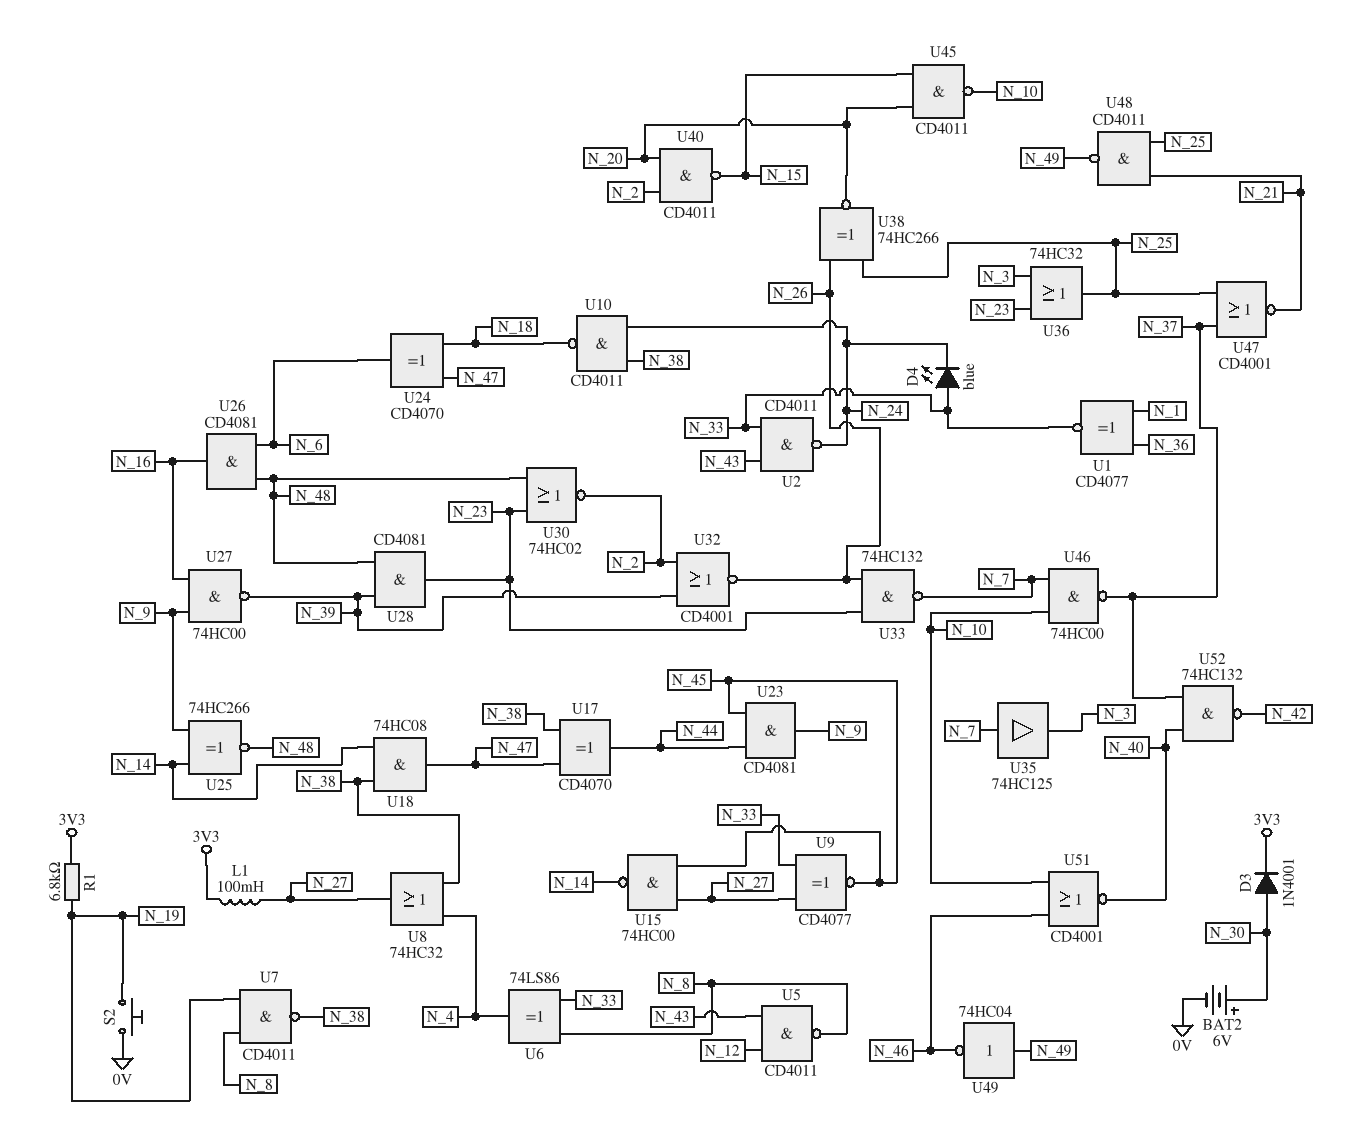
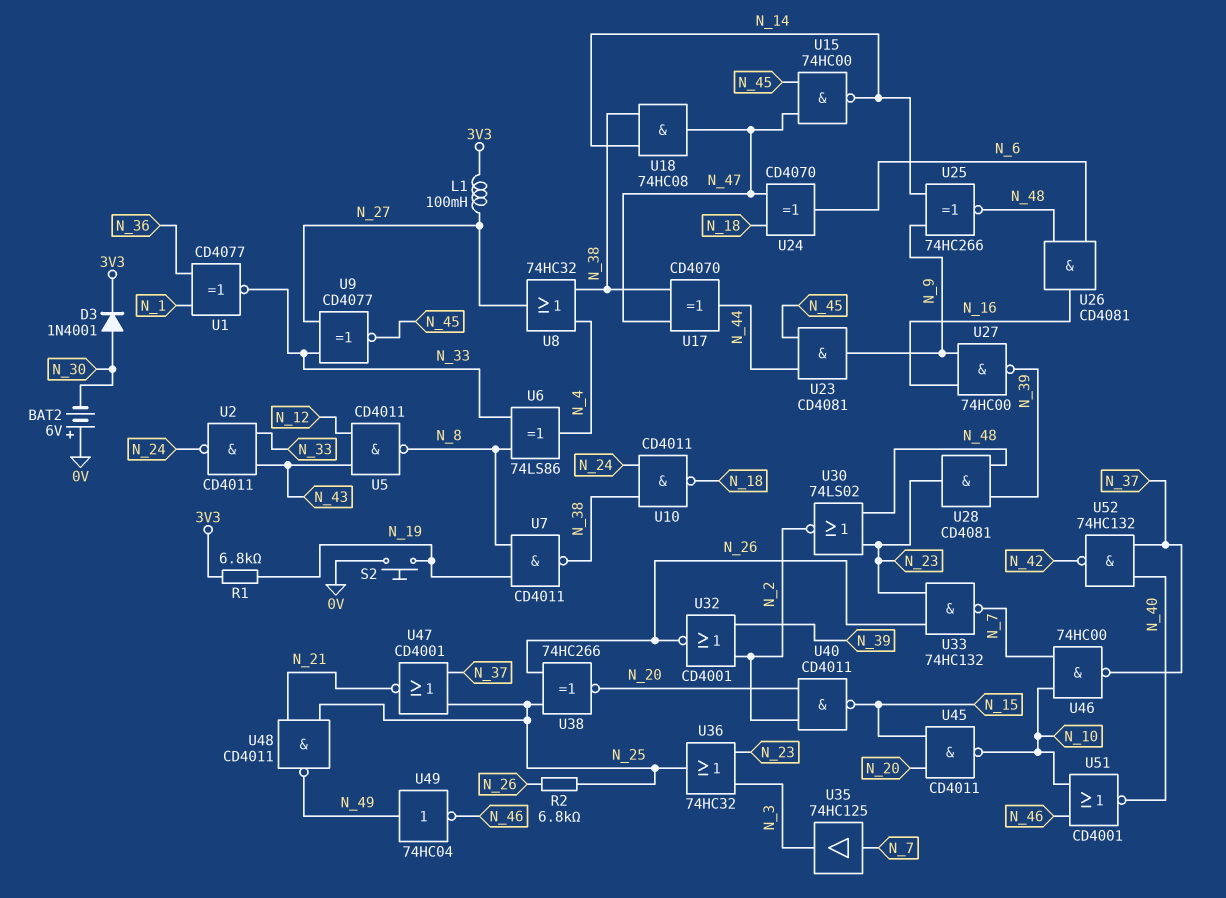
BAT2: 6V (plus N_30, minus 0V) -> 6V (plus 0V, minus N_30)
D4: LED blue (A N_33, K N_24) -> none
R2: none -> 6.8k (N_25, N_26)
U15: NAND 74HC00 (in N_27, in N_45, out N_14) -> NAND 74HC00 (in N_45, in N_47, out N_14)
U30: NOR 74HC02 (in N_23, in N_48, out N_2) -> NOR 74LS02 (in N_23, in N_48, out N_2)

